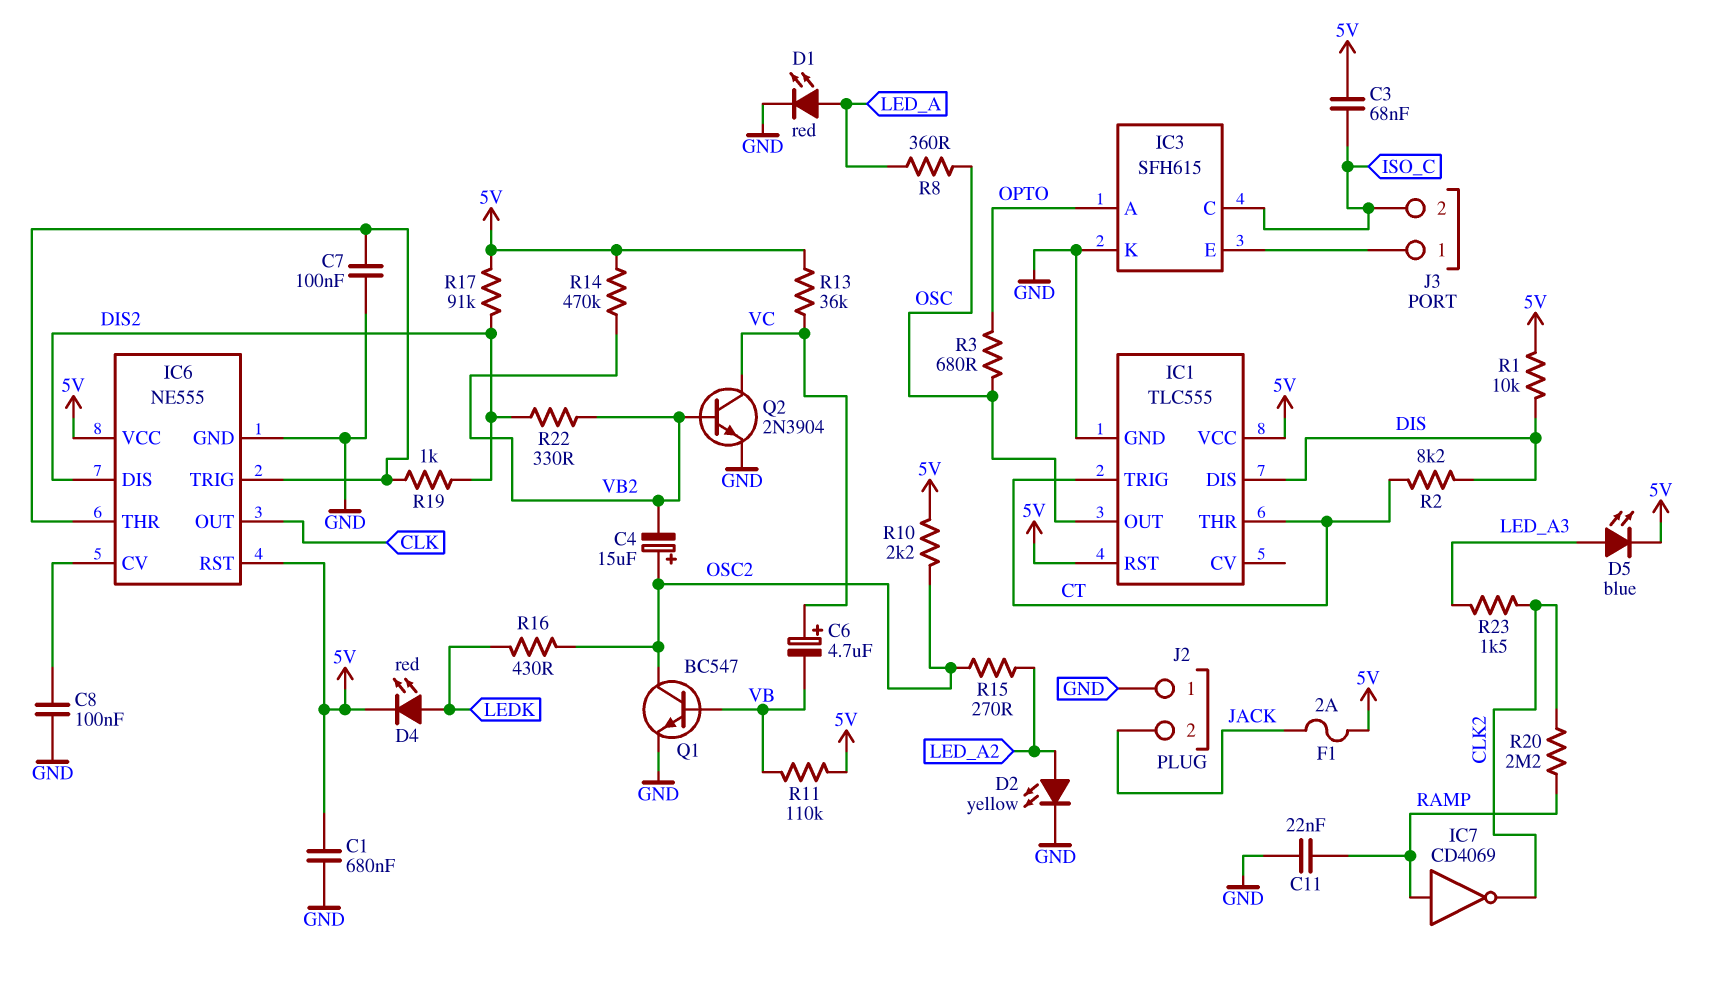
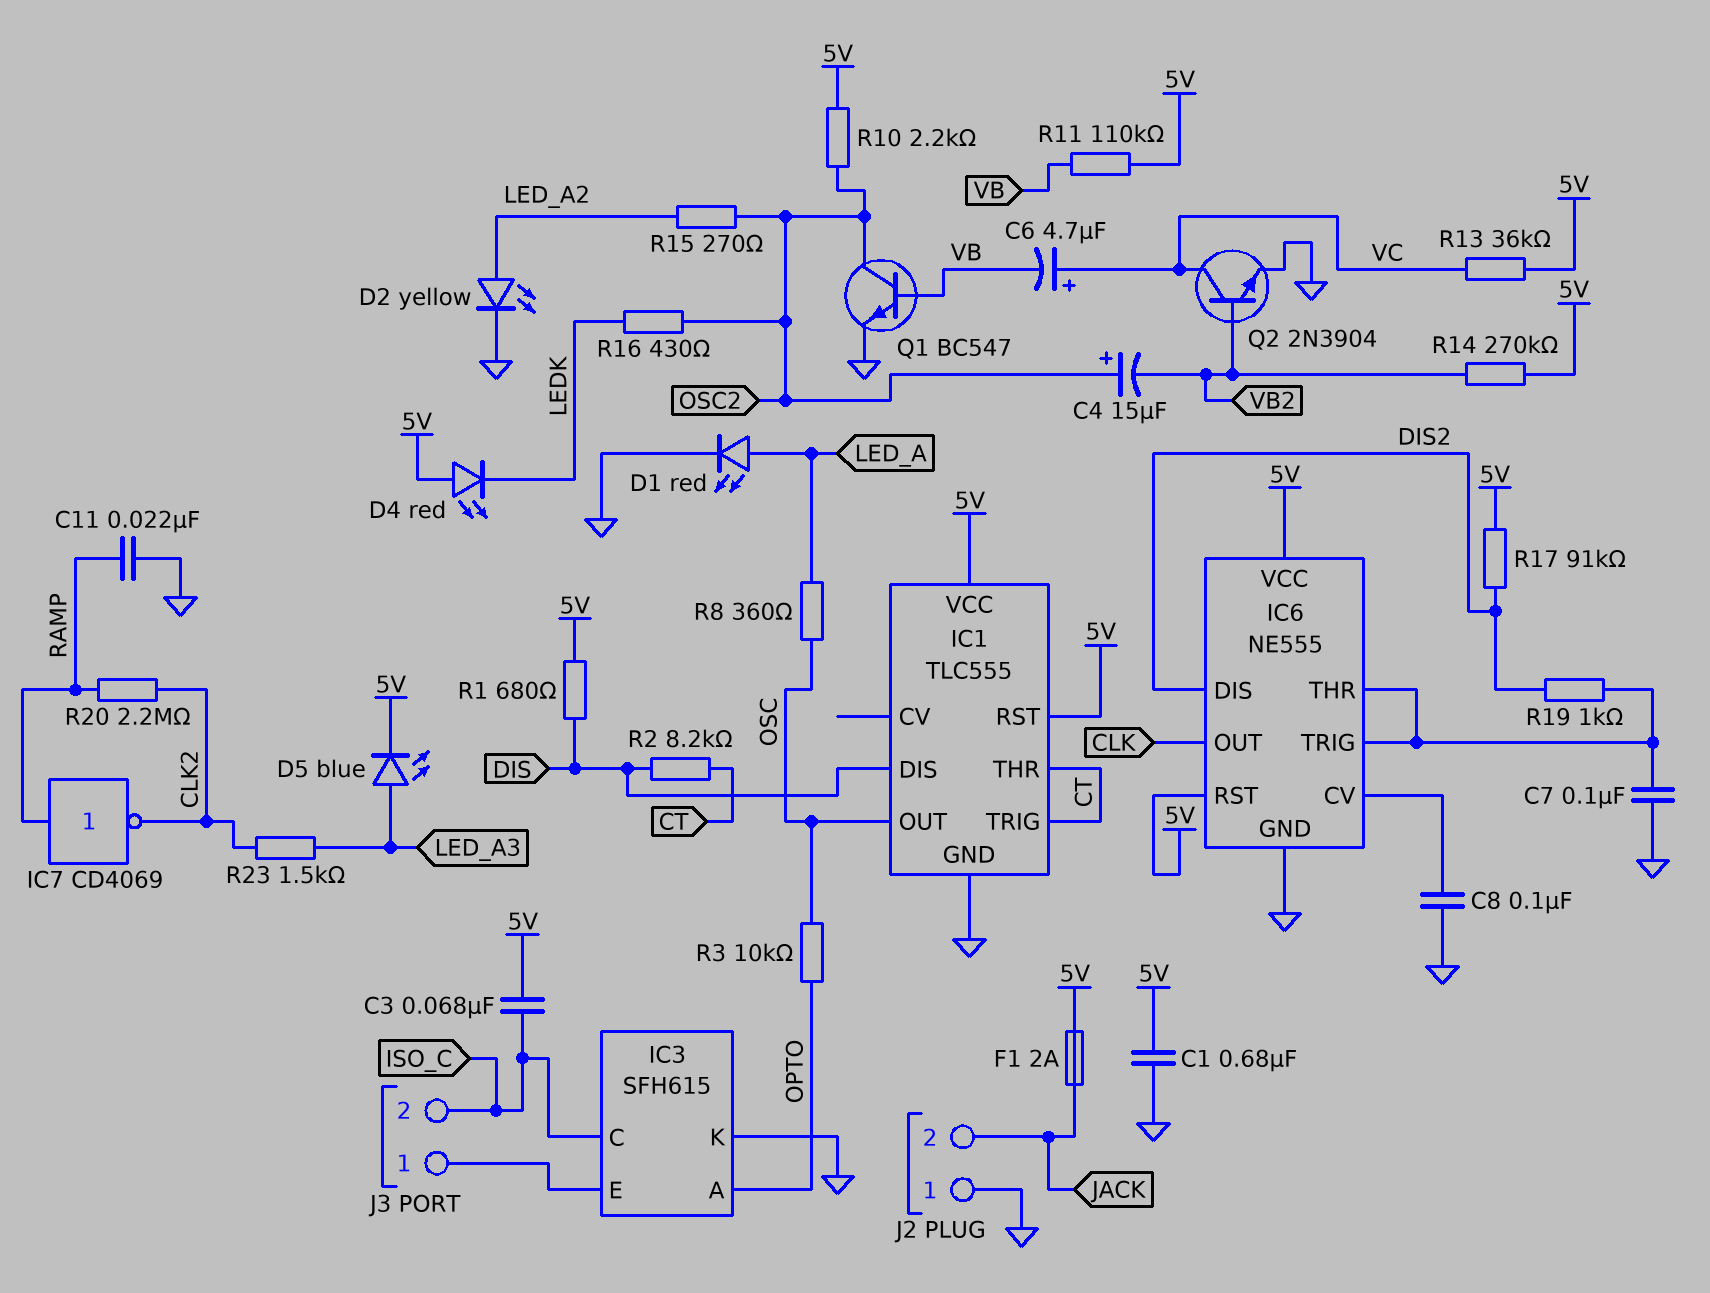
D4: LED red (A LEDK, K 5V) -> LED red (A 5V, K LEDK)
R1: 10k (5V, DIS) -> 680 (5V, DIS)
R3: 680 (OPTO, OSC) -> 10k (OPTO, OSC)
R14: 470k (5V, VB2) -> 270k (5V, VB2)
R22: 330 (DIS2, VB2) -> none

